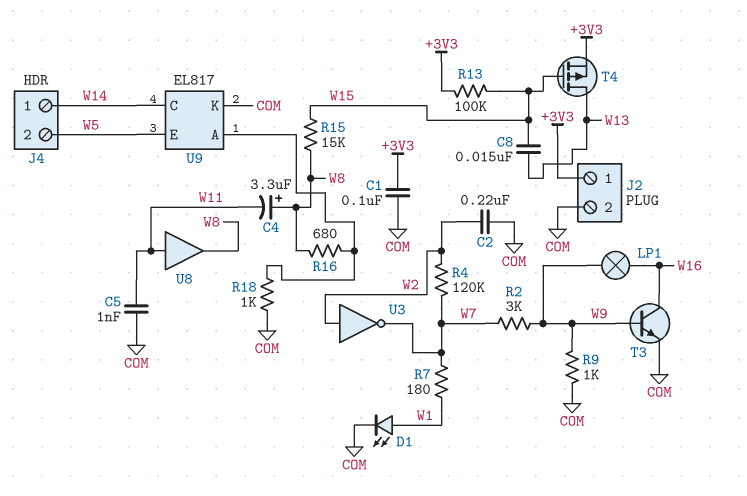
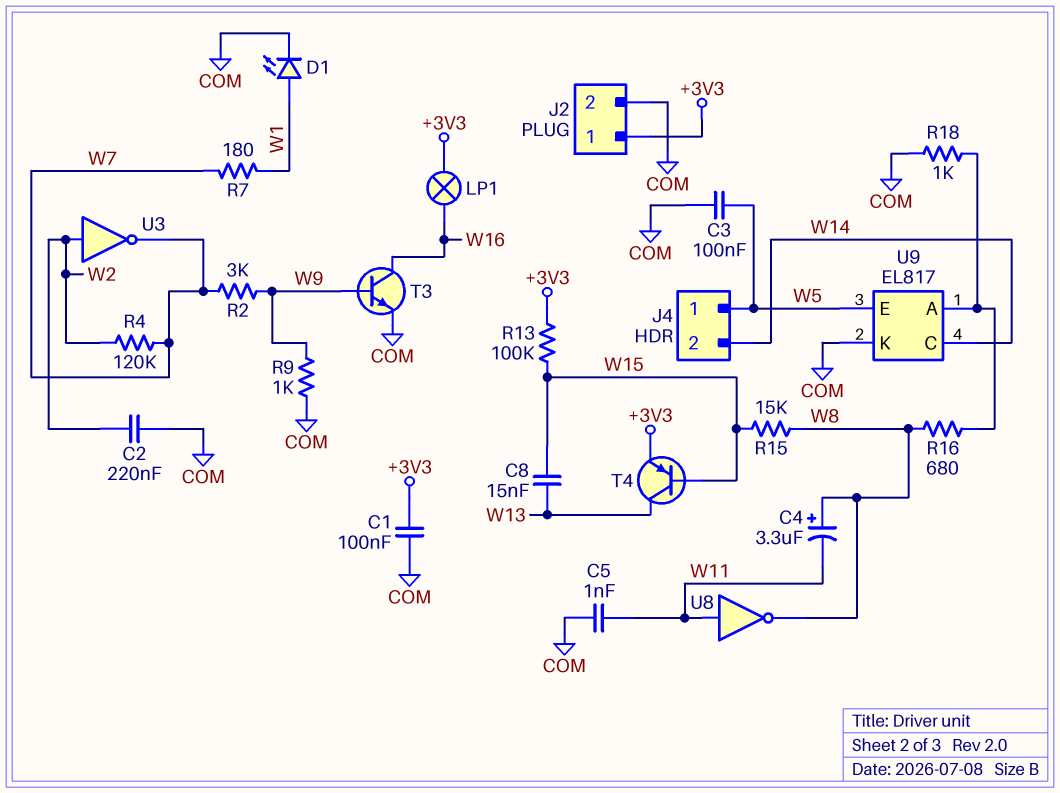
C3: none -> 100nF (COM, W5)
J4 pin 1: W14 -> W5
J4 pin 2: W5 -> W14
LP1: lamp (W9, W16) -> lamp (+3V3, W16)
T4: PMOS (G W15, D W13, S +3V3) -> PNP (B W15, C W13, E +3V3)
U8: buffer (in W11, out W8) -> NOT (in W11, out W8)

